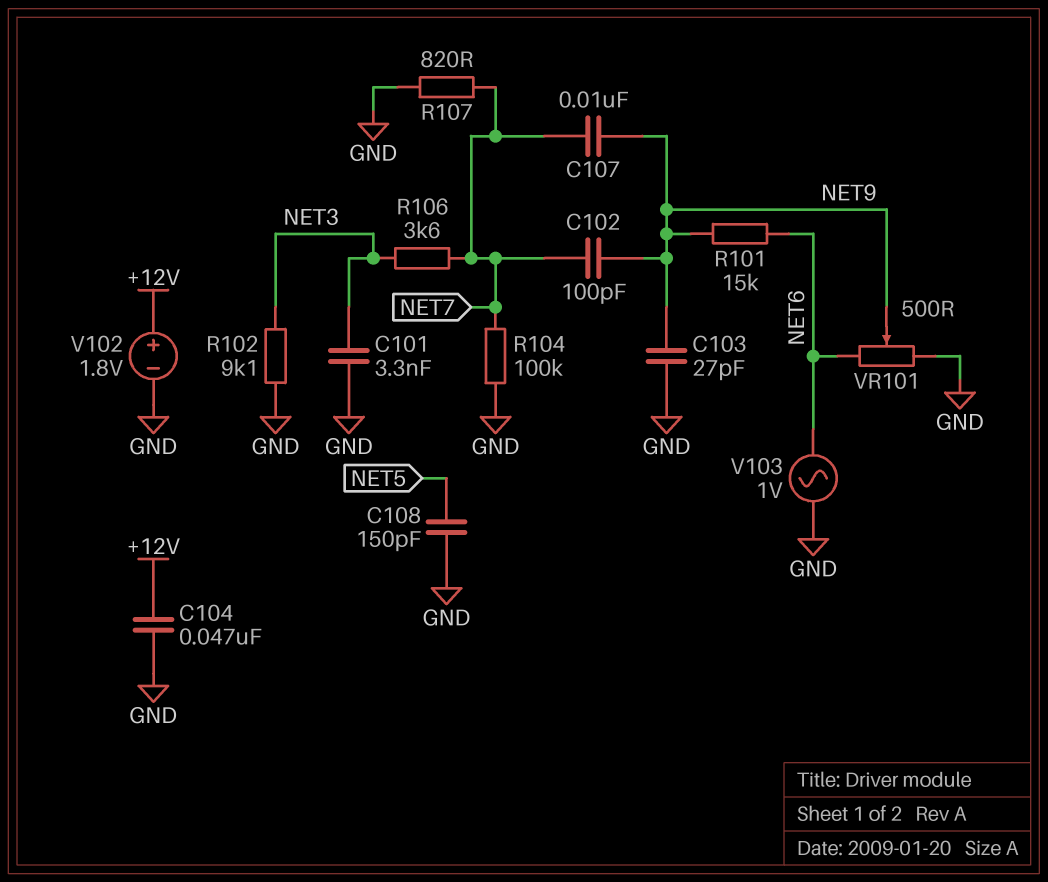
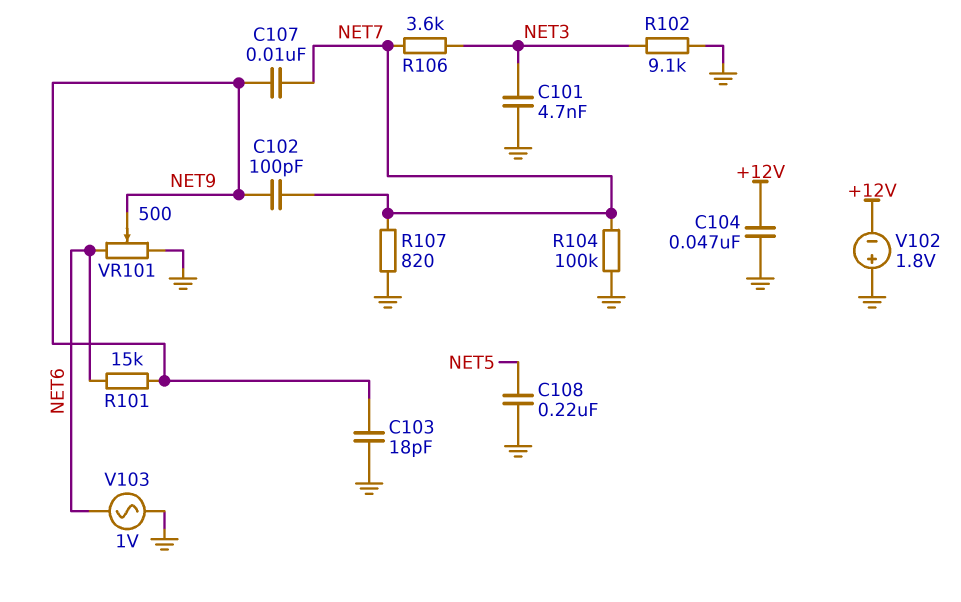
C101: 3.3nF (GND, NET3) -> 4.7nF (GND, NET3)
C103: 27pF (GND, NET9) -> 18pF (GND, NET9)
C108: 150pF (GND, NET5) -> 220nF (GND, NET5)
V102: 1.8V (plus +12V, minus GND) -> 1.8V (plus GND, minus +12V)

